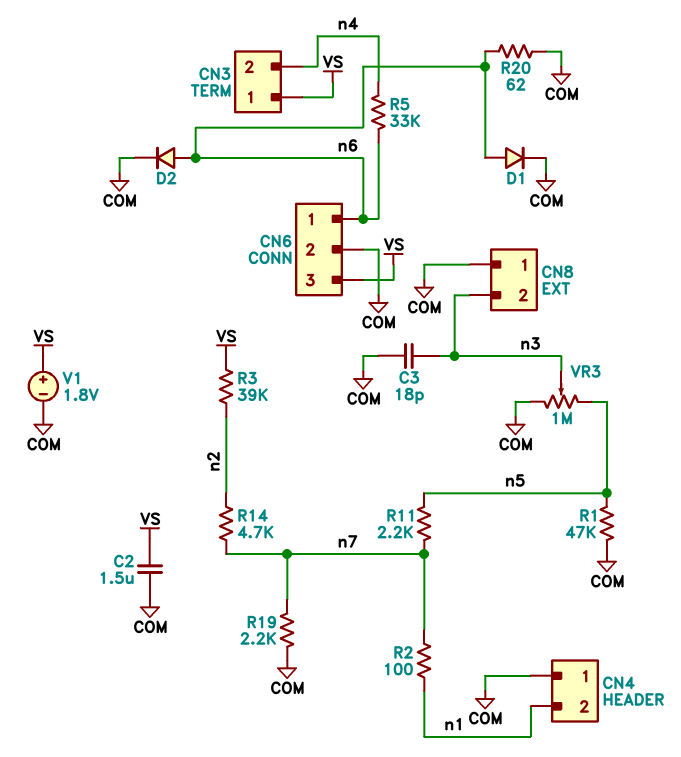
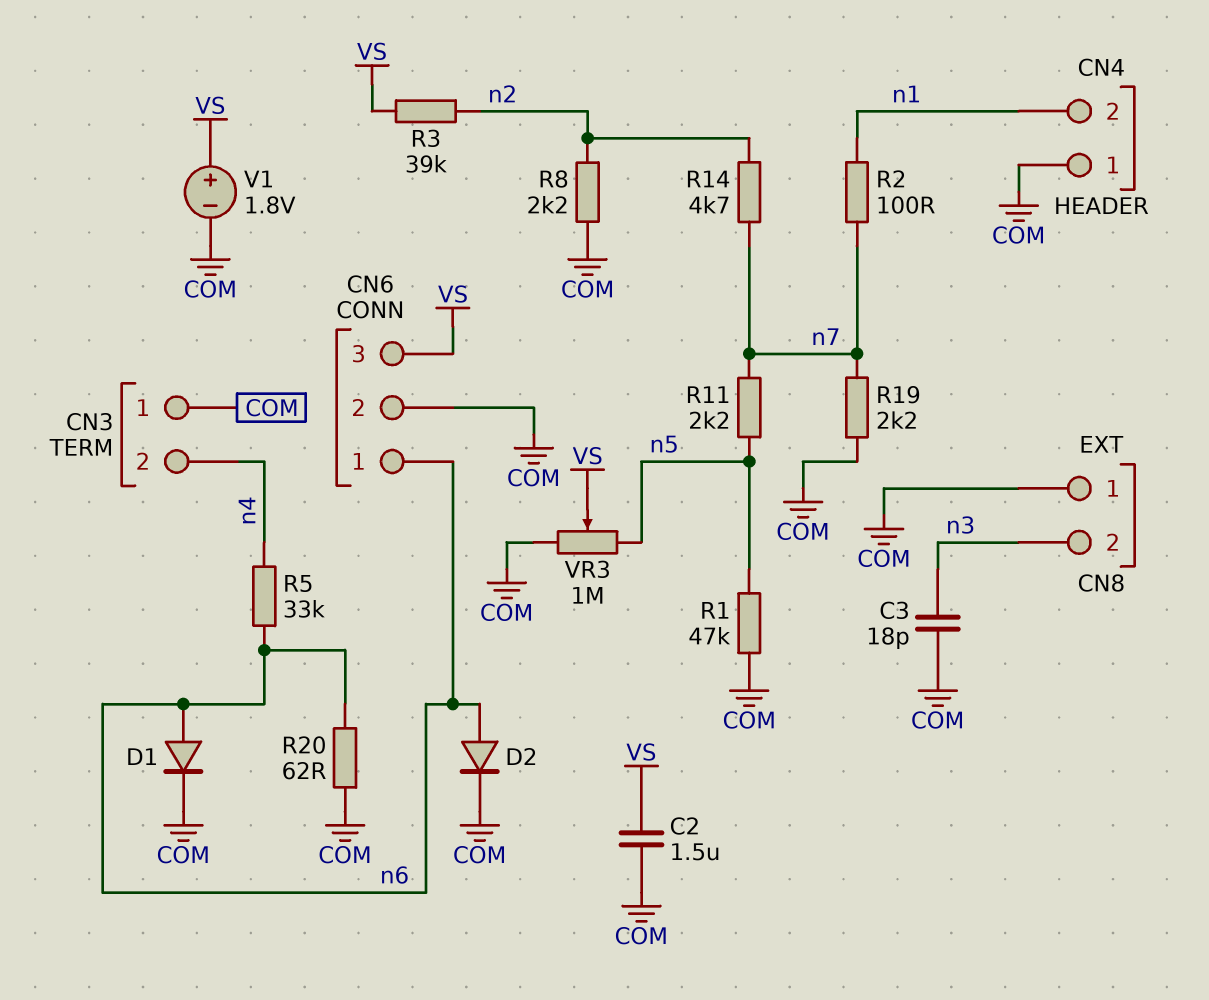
CN3 pin 1: VS -> COM
R8: none -> 2.2k (COM, n2)
VR3: 1M (COM, n5, wiper n3) -> 1M (COM, n5, wiper VS)

